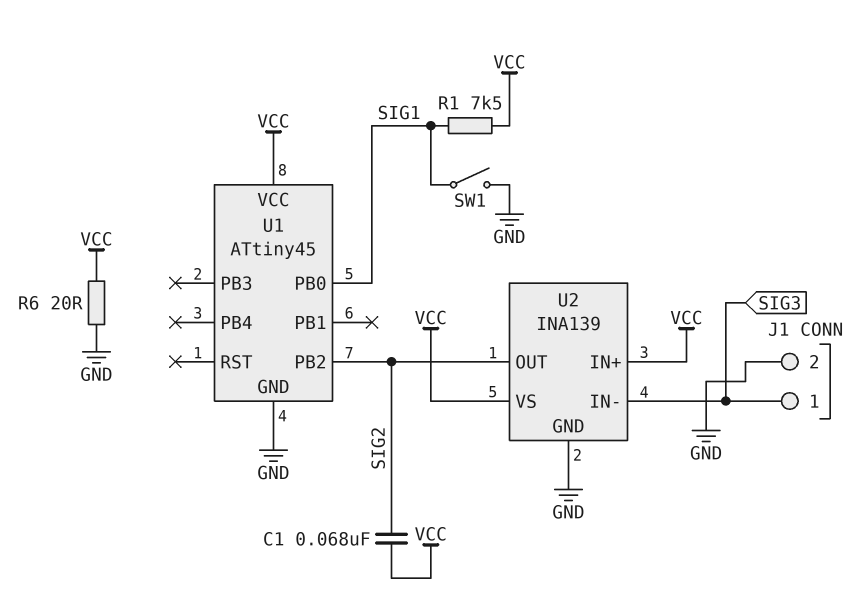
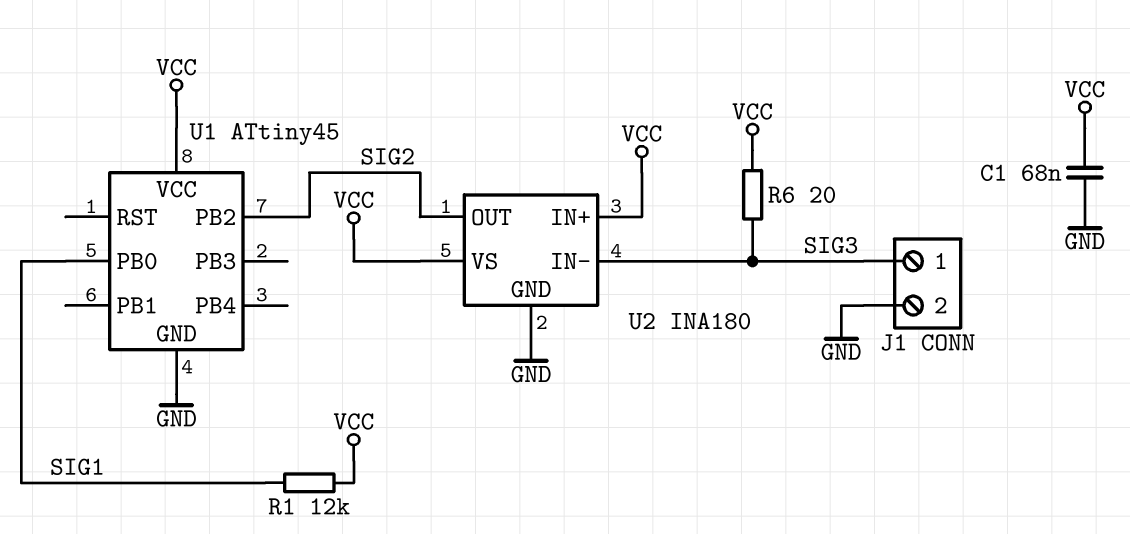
C1: 68nF (SIG2, VCC) -> 68nF (GND, VCC)
R1: 7.5k (SIG1, VCC) -> 12k (SIG1, VCC)
R6: 20 (GND, VCC) -> 20 (SIG3, VCC)
SW1: switch (GND, SIG1) -> none
U2: INA139 -> INA180

